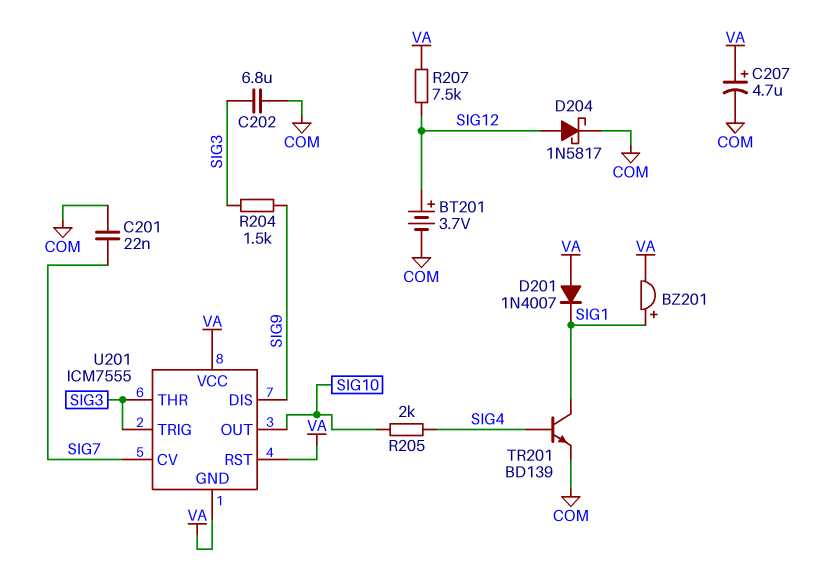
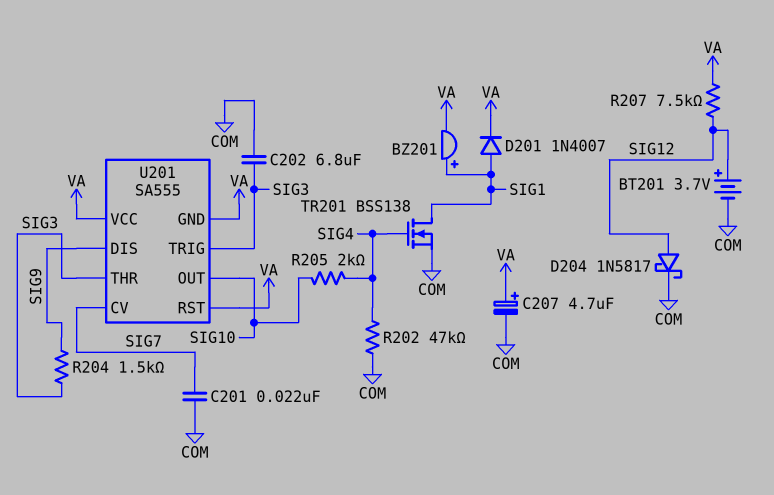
D201: diode 1N4007 (A VA, K SIG1) -> diode 1N4007 (A SIG1, K VA)
R202: none -> 47k (COM, SIG4)
TR201: NPN BD139 (B SIG4, C SIG1, E COM) -> NMOS BSS138 (G SIG4, D SIG1, S COM)
U201: ICM7555 -> SA555

